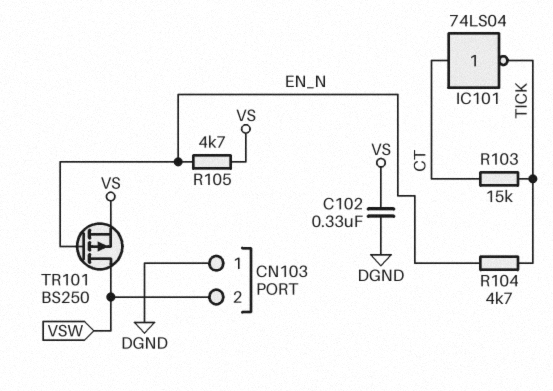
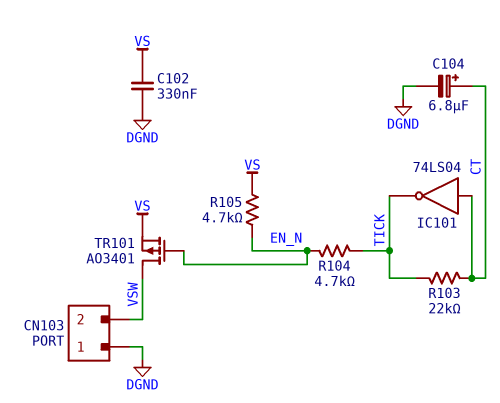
C104: none -> 6.8uF (plus CT, minus DGND)
R103: 15k (CT, TICK) -> 22k (CT, TICK)
TR101: PMOS BS250 (G EN_N, D VSW, S VS) -> PMOS AO3401 (G EN_N, D VSW, S VS)

